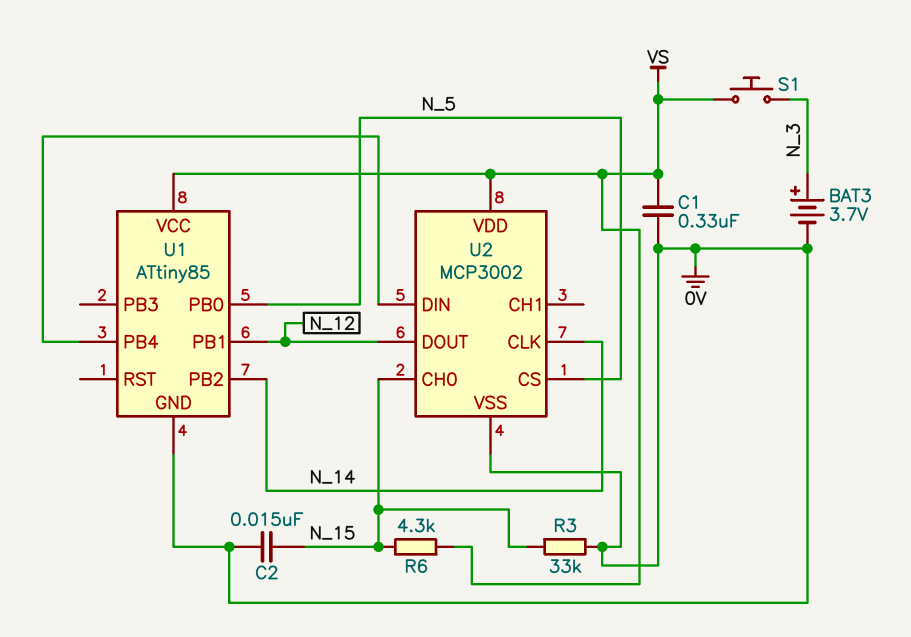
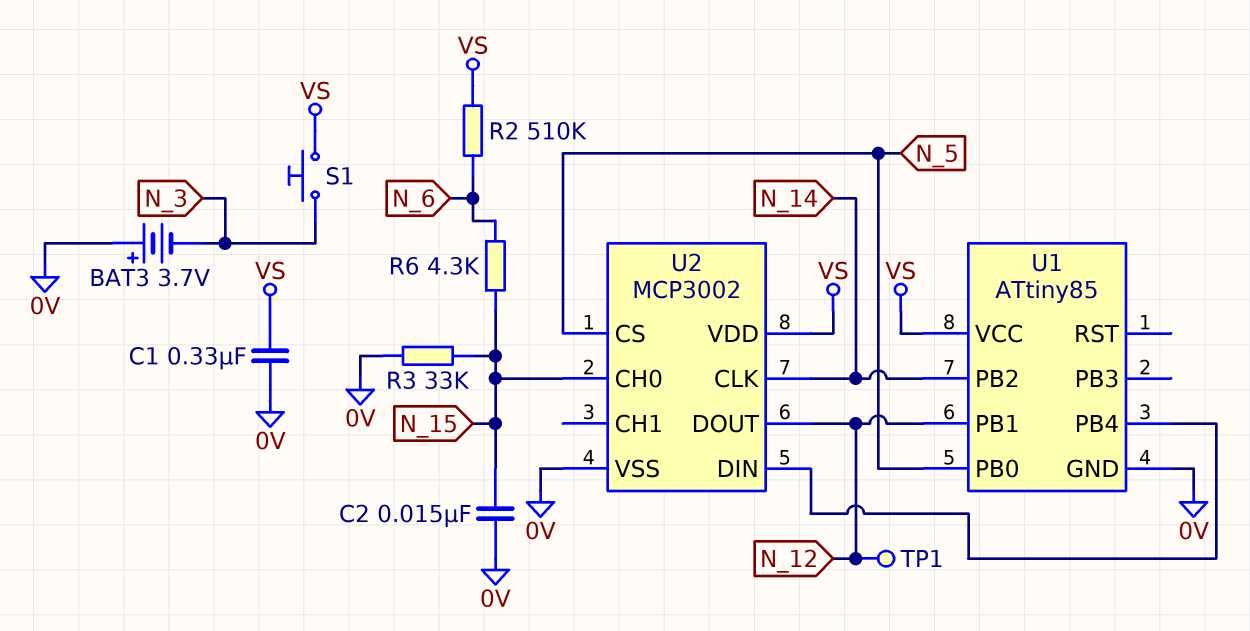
BAT3: 3.7V (plus N_3, minus 0V) -> 3.7V (plus 0V, minus N_3)
R2: none -> 510k (N_6, VS)
R6: 4.3k (N_15, VS) -> 4.3k (N_6, N_15)
TP1: none -> test point (N_12)

